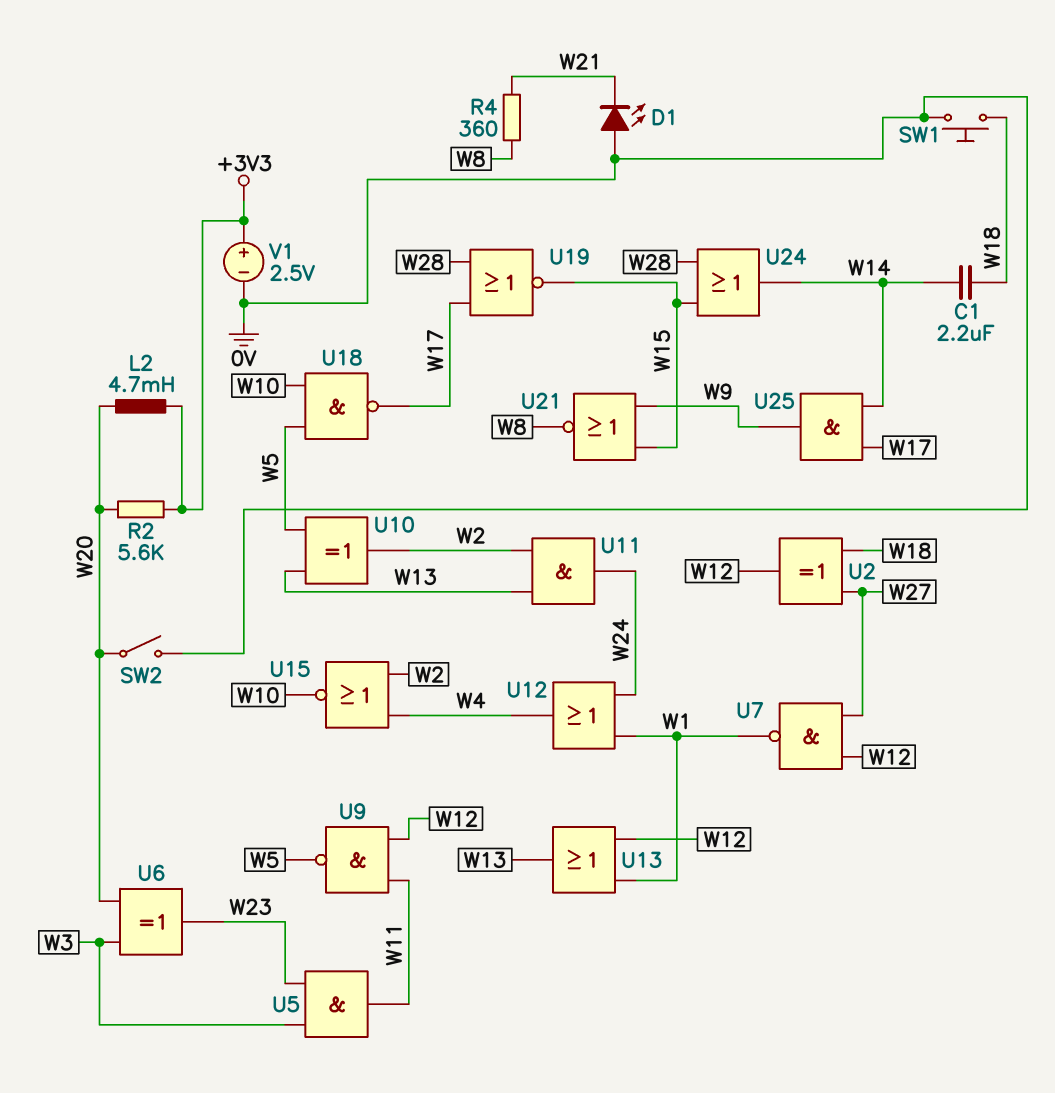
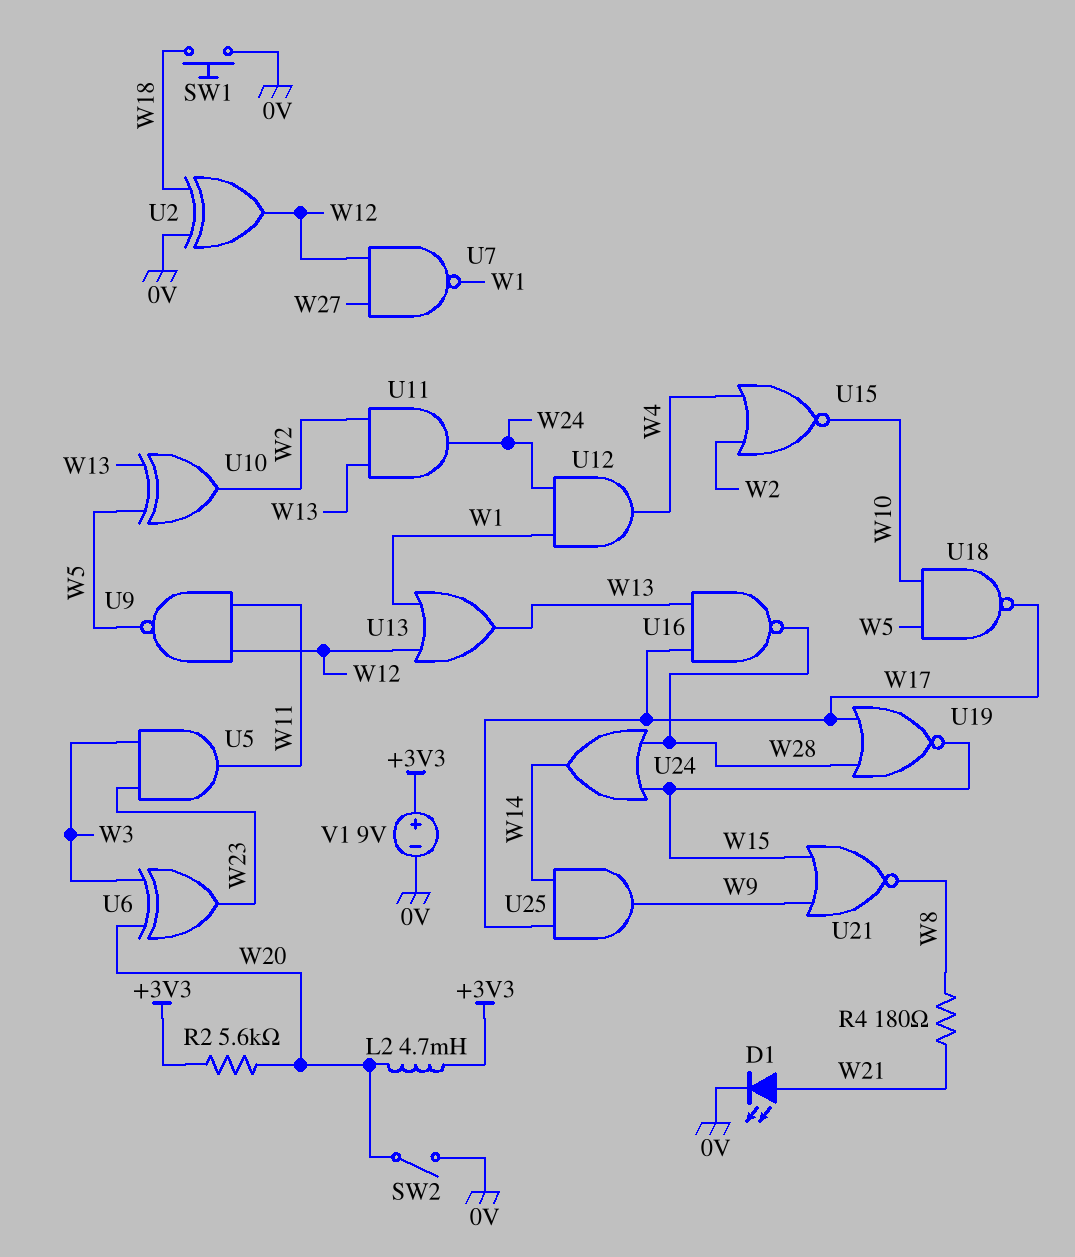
C1: 2.2uF (W14, W18) -> none
D1: LED (A 0V, K W21) -> LED (A W21, K 0V)
R4: 360 (W8, W21) -> 180 (W8, W21)
U2: XOR (in W18, in W27, out W12) -> XOR (in 0V, in W18, out W12)
U12: OR (in W1, in W24, out W4) -> AND (in W1, in W24, out W4)
U16: none -> NAND (in W13, in W17, out W28)
V1: 2.5V (plus +3V3, minus 0V) -> 9V (plus +3V3, minus 0V)

